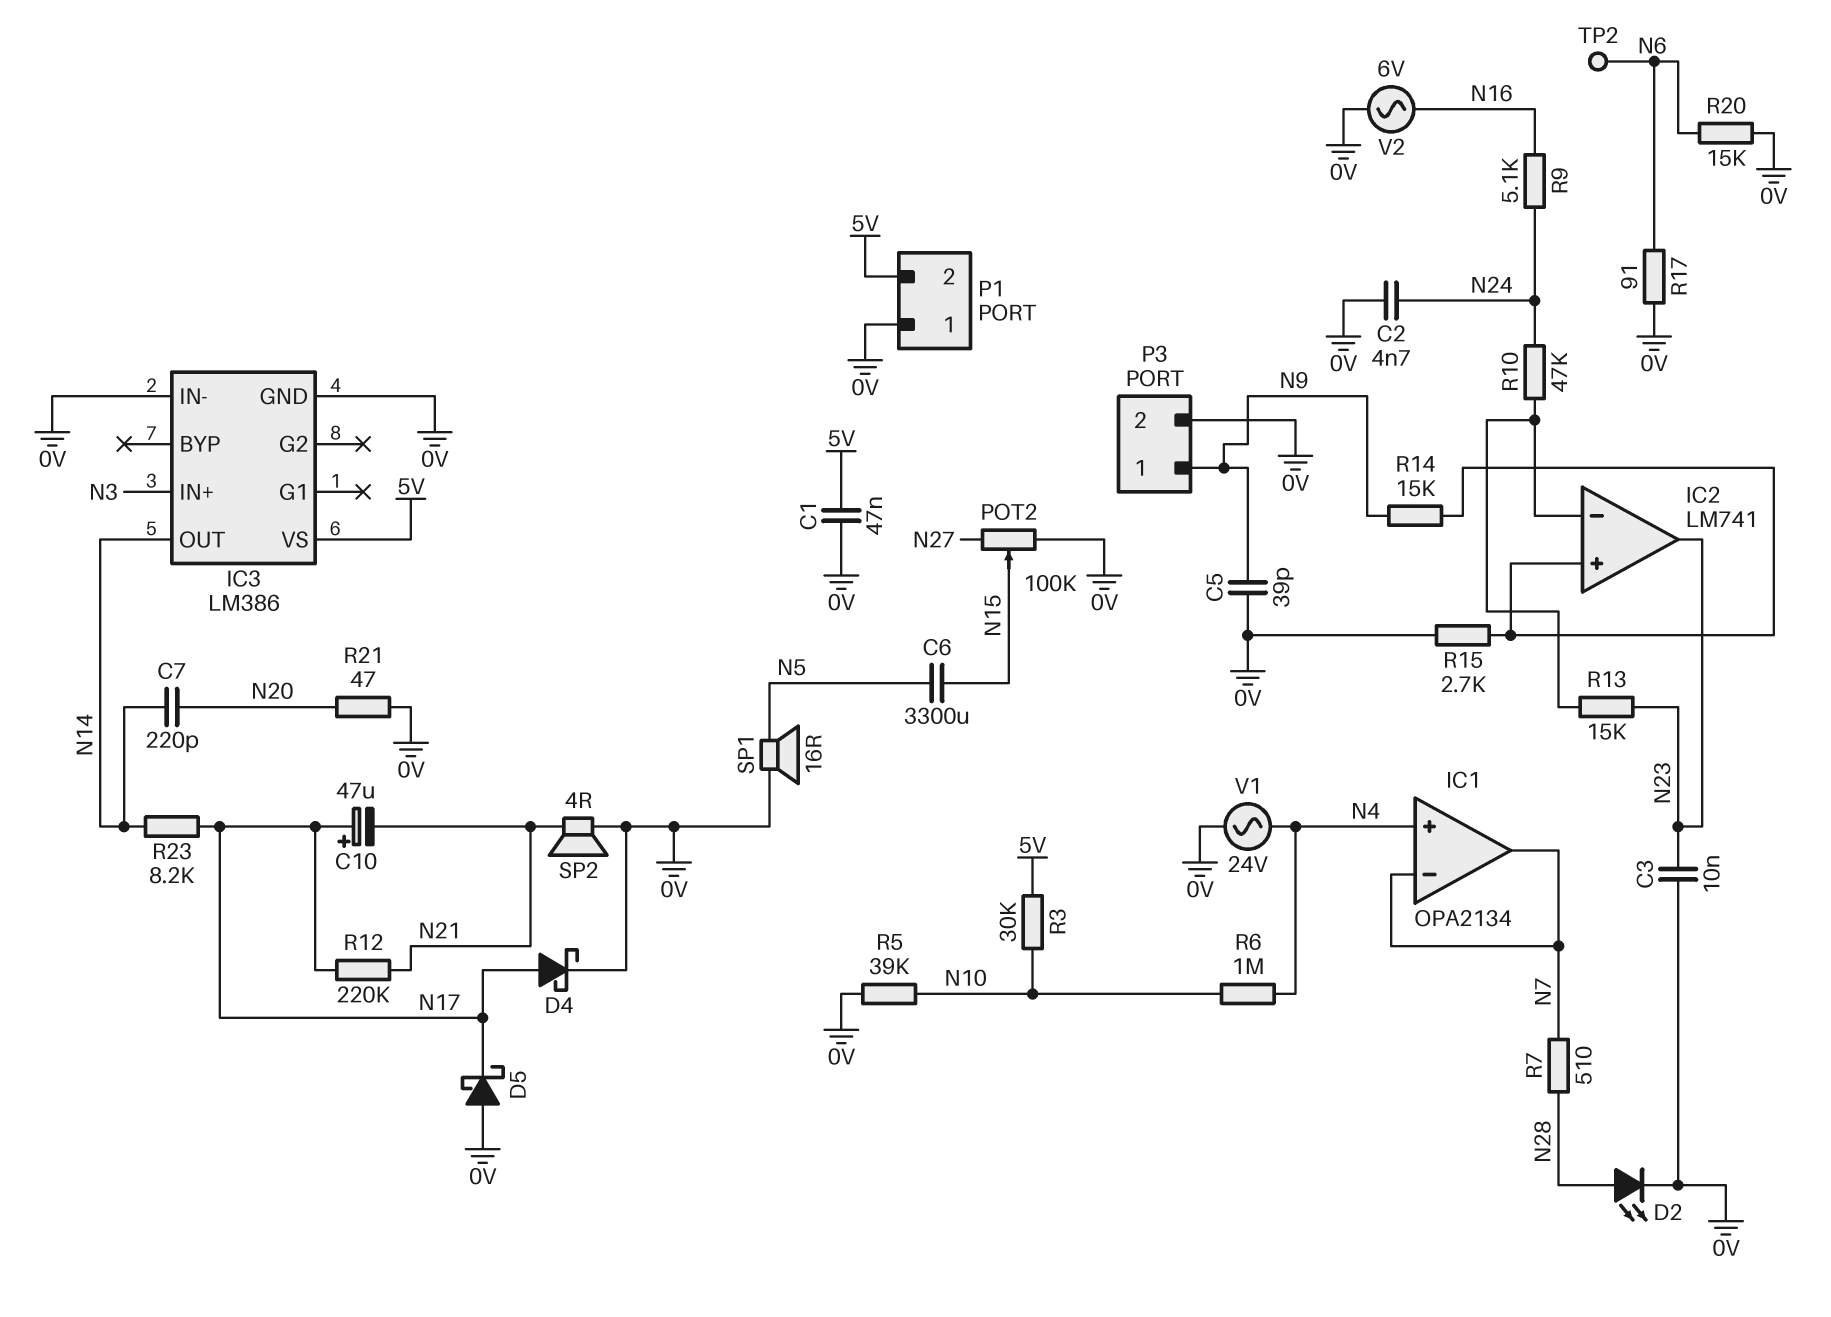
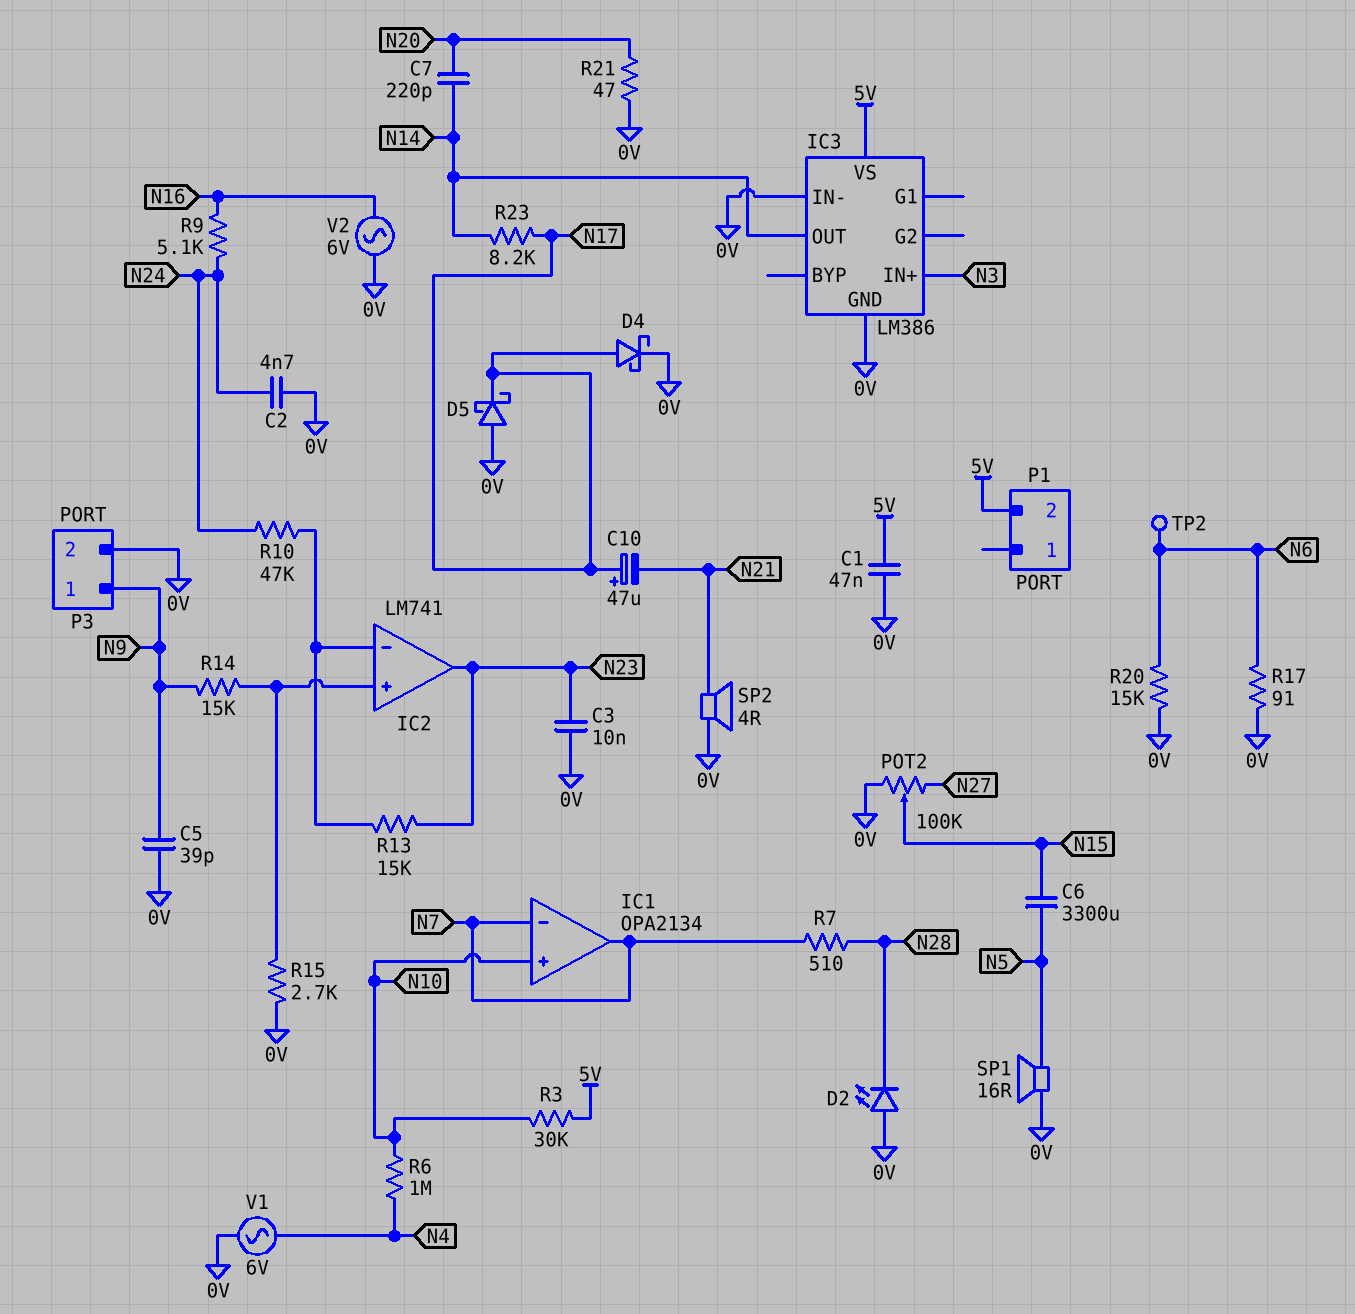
D2: LED (A N28, K 0V) -> LED (A 0V, K N28)
IC1 pin in+: N4 -> N10
P1 pin 1: 0V -> none
R5: 39k (0V, N10) -> none
R12: 220k (N17, N21) -> none
V1: AC 24V (0V, N4) -> AC 6V (0V, N4)

